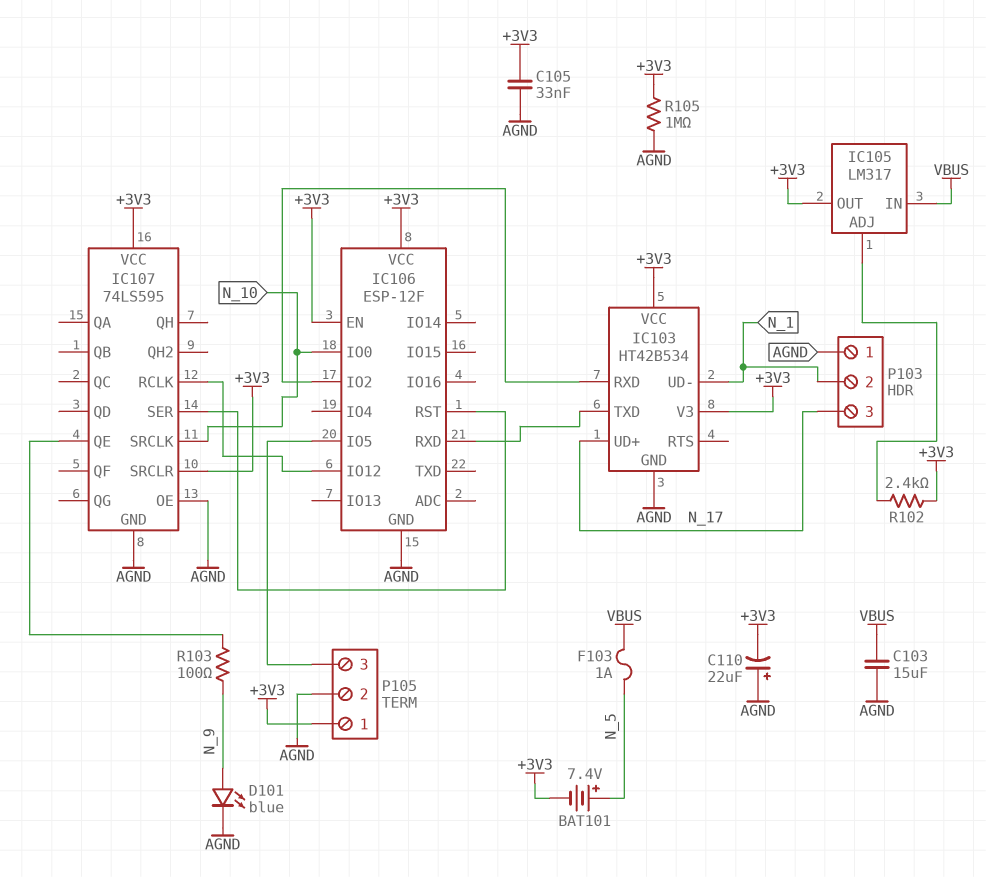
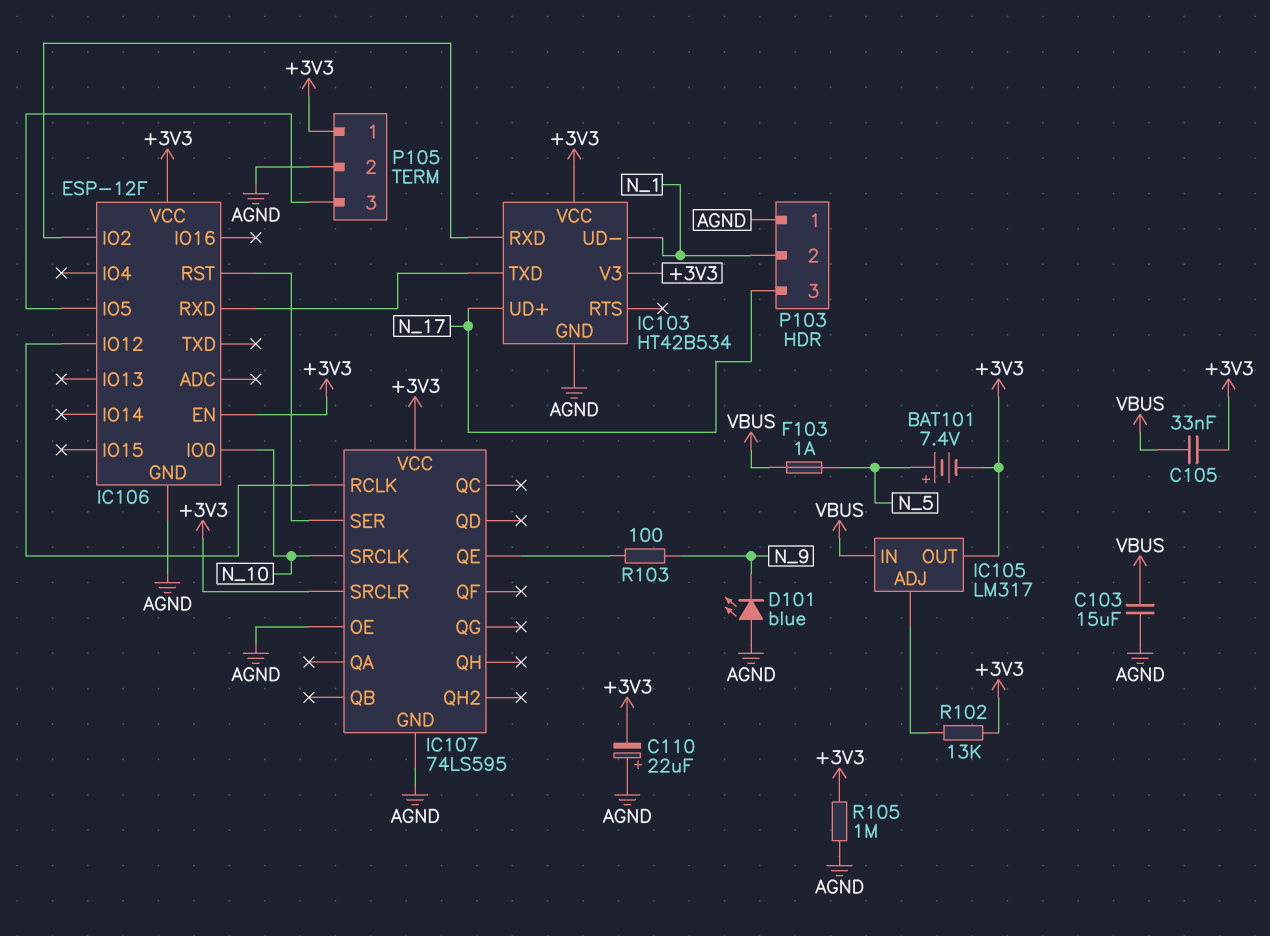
C105: 33nF (+3V3, AGND) -> 33nF (+3V3, VBUS)
D101: LED blue (A N_9, K AGND) -> LED blue (A AGND, K N_9)
R102: 2.4k (+3V3, IC105/ADJ) -> 13k (+3V3, IC105/ADJ)

